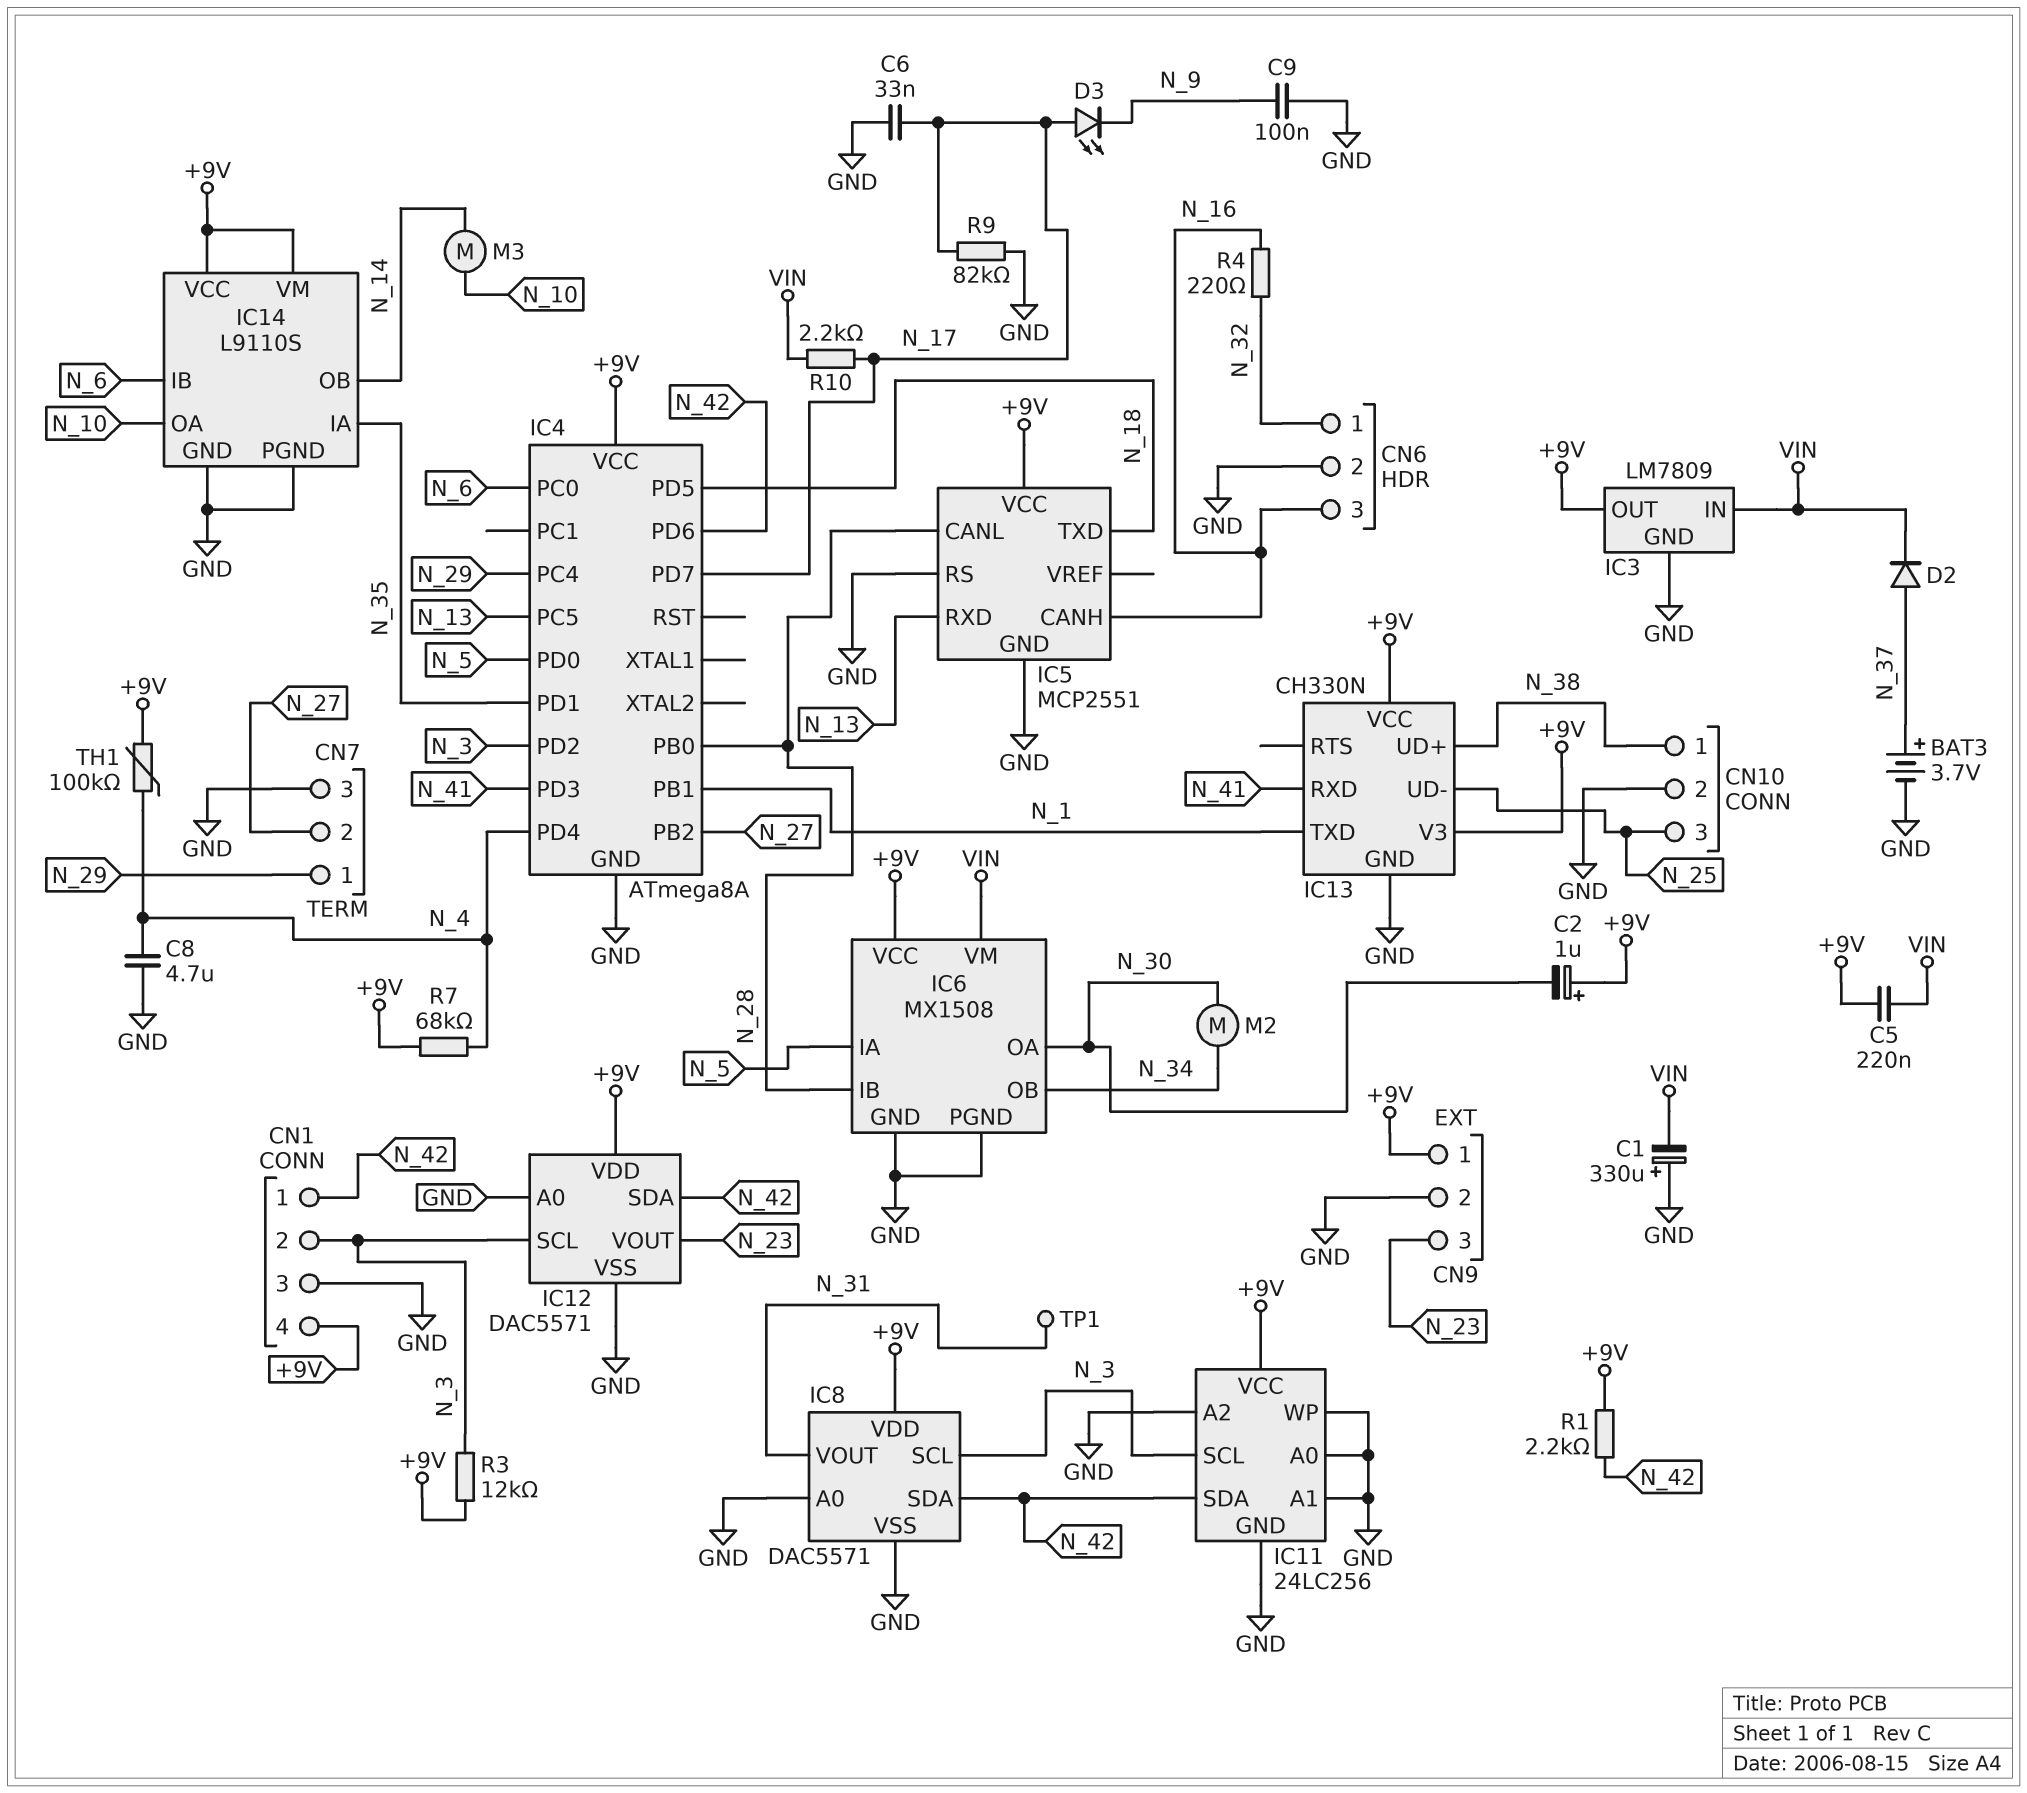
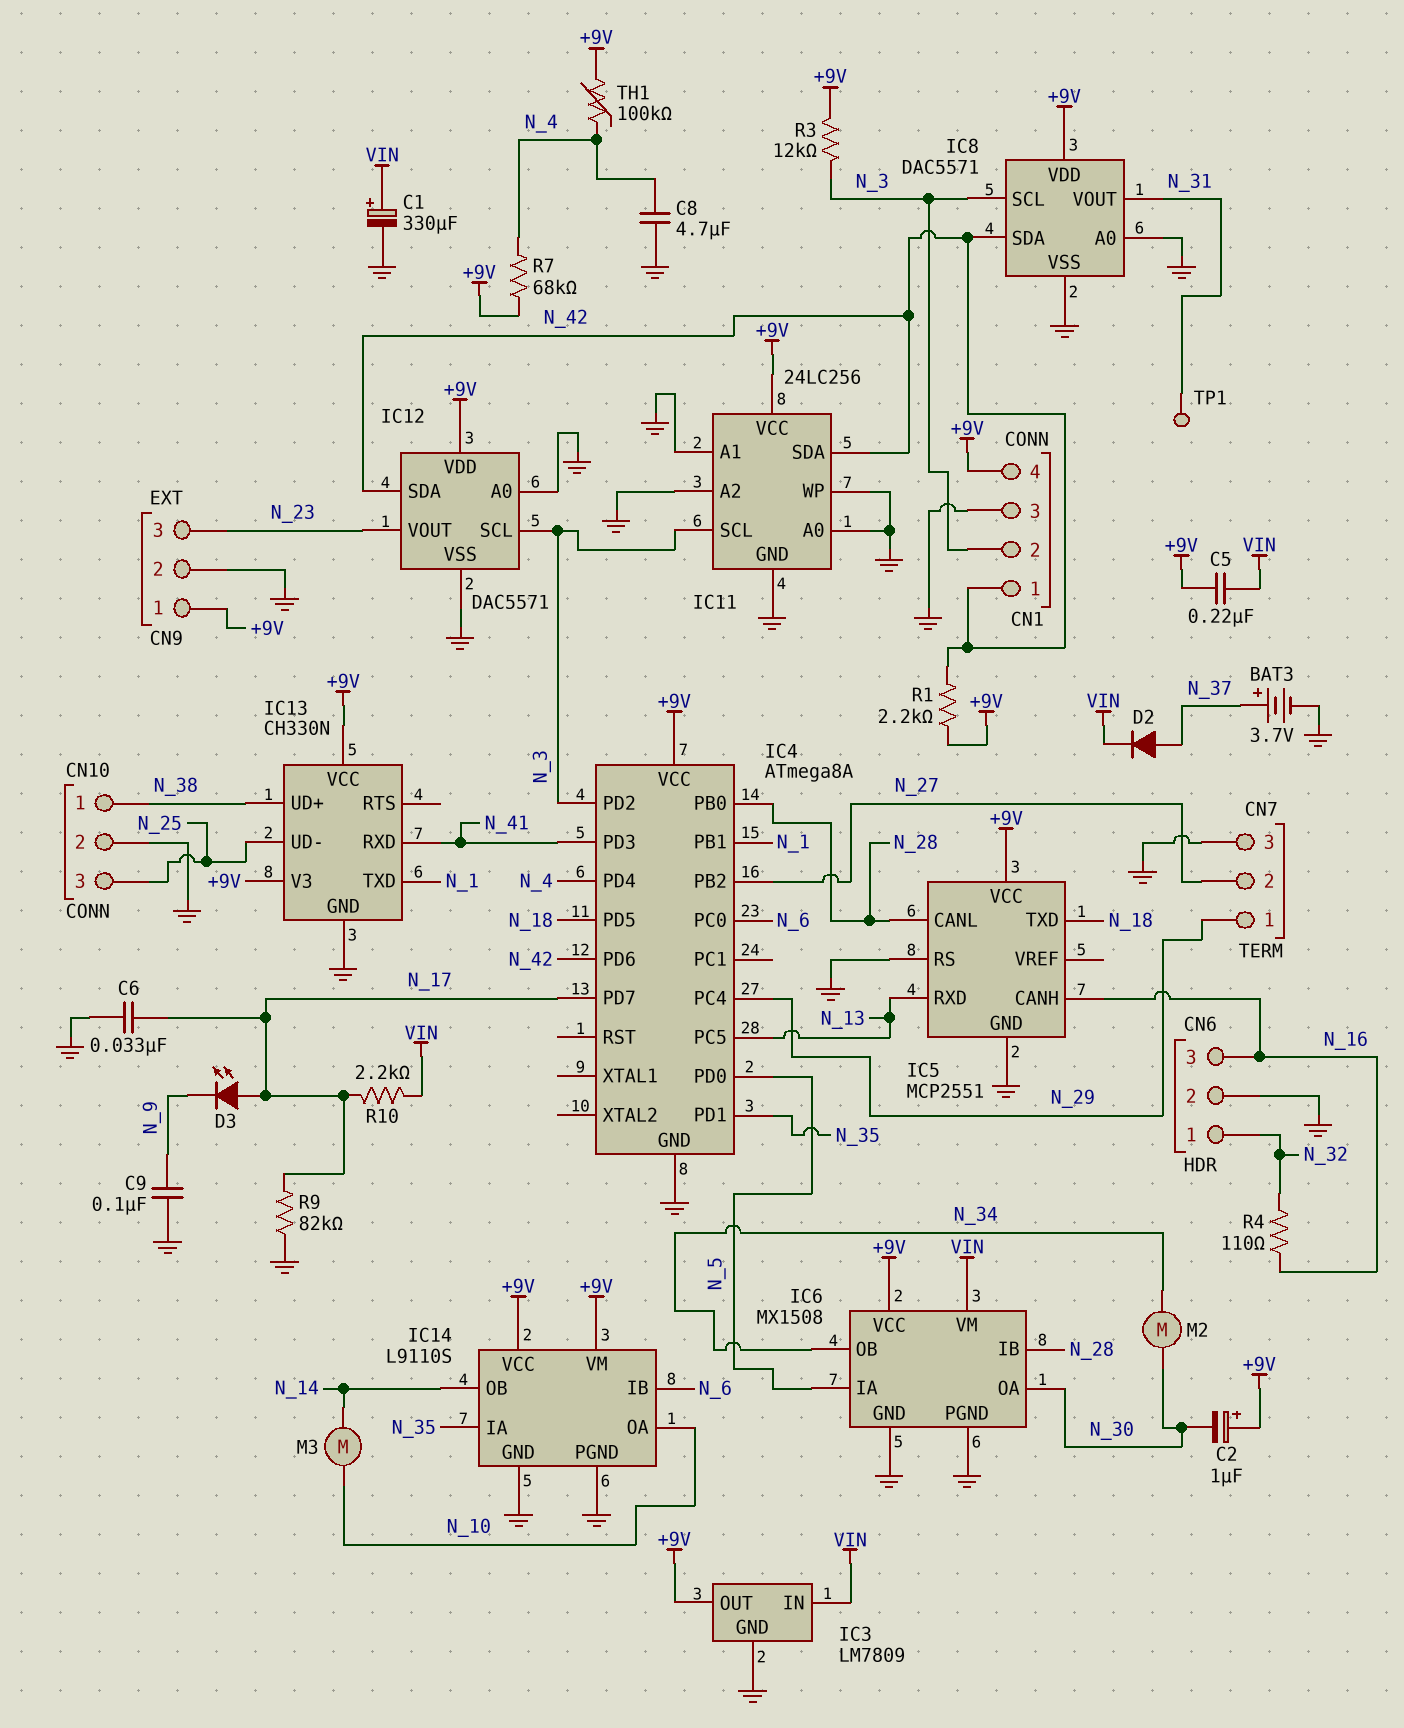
C1: 330uF (plus GND, minus VIN) -> 330uF (plus VIN, minus GND)
R4: 220 (N_16, N_32) -> 110 (N_16, N_32)

